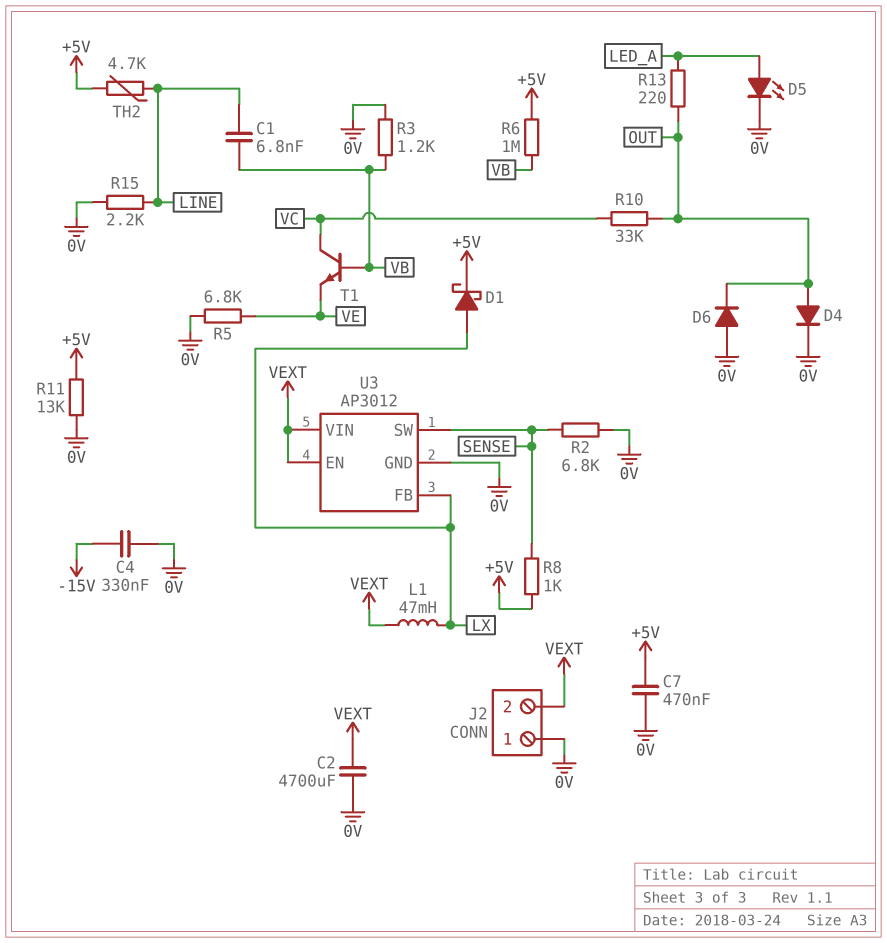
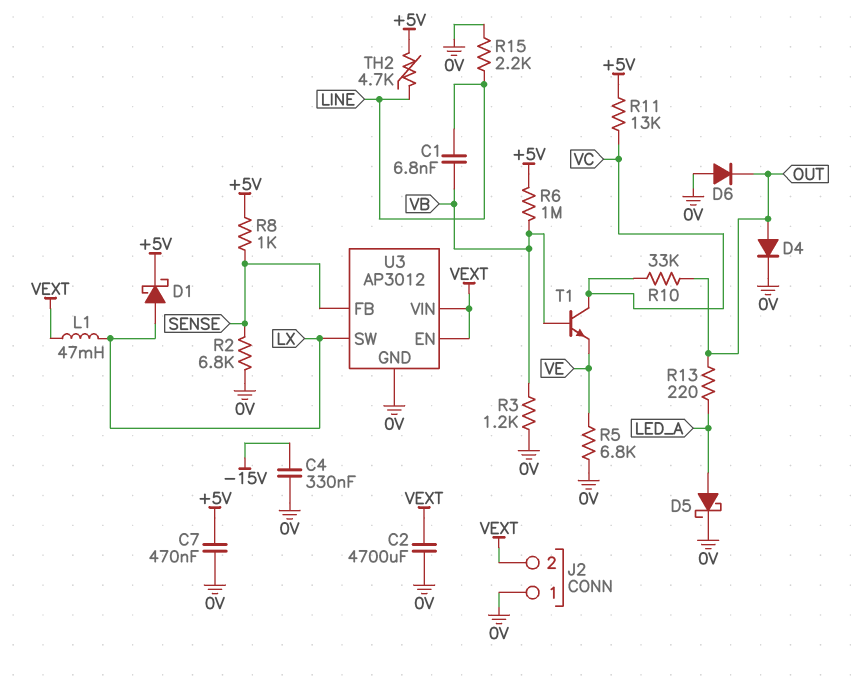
D5: LED (A LED_A, K 0V) -> schottky (A LED_A, K 0V)
R11: 13k (+5V, 0V) -> 13k (+5V, VC)
U3 pin FB: LX -> SENSE
U3 pin SW: SENSE -> LX

